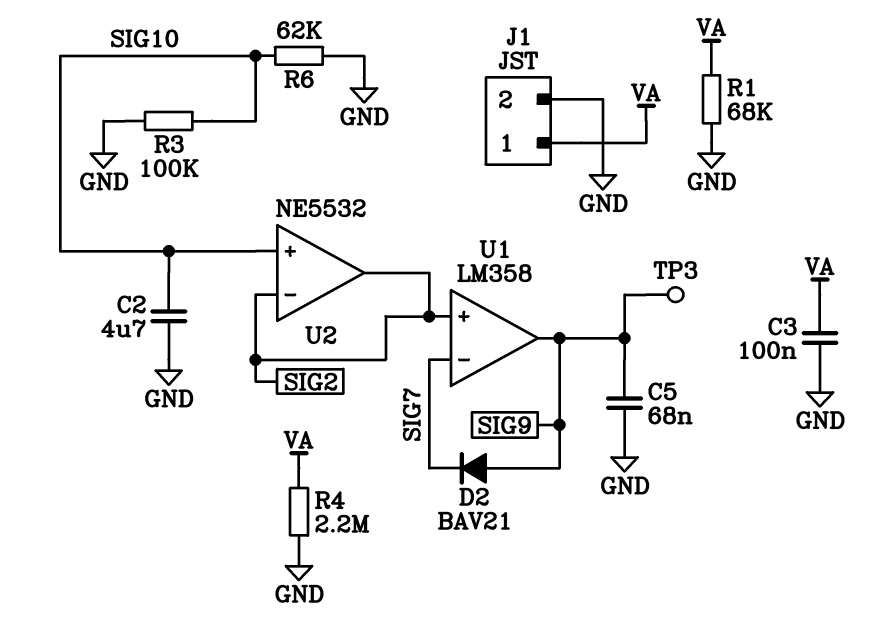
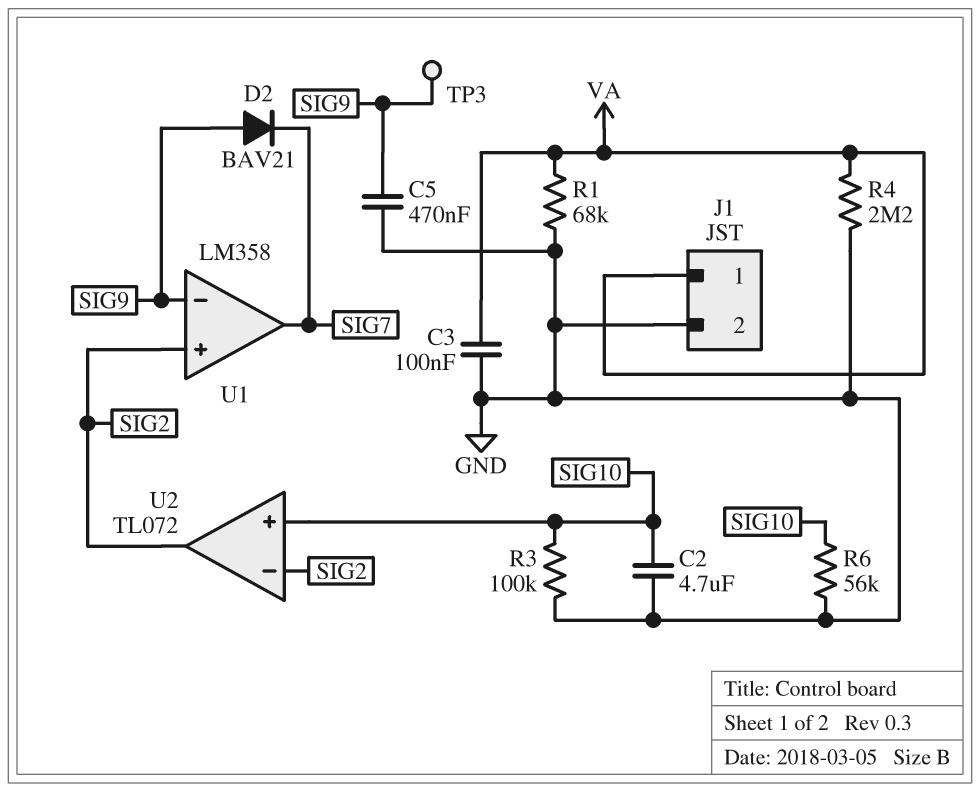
C5: 68nF (GND, SIG9) -> 470nF (GND, SIG9)
R6: 62k (GND, SIG10) -> 56k (GND, SIG10)
U1 pin in-: SIG7 -> SIG9
U1 pin out: SIG9 -> SIG7
U2: NE5532 -> TL072

